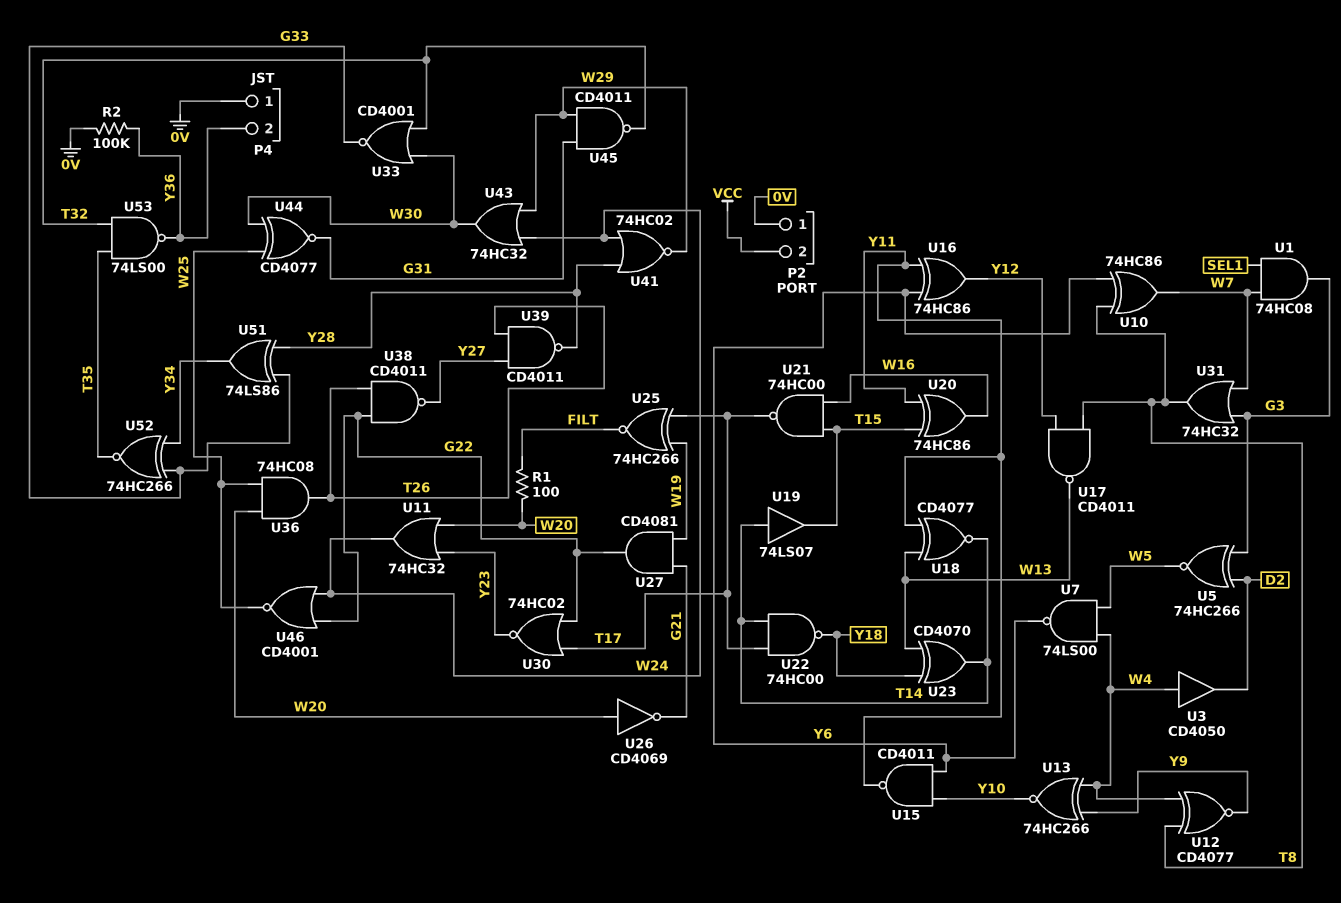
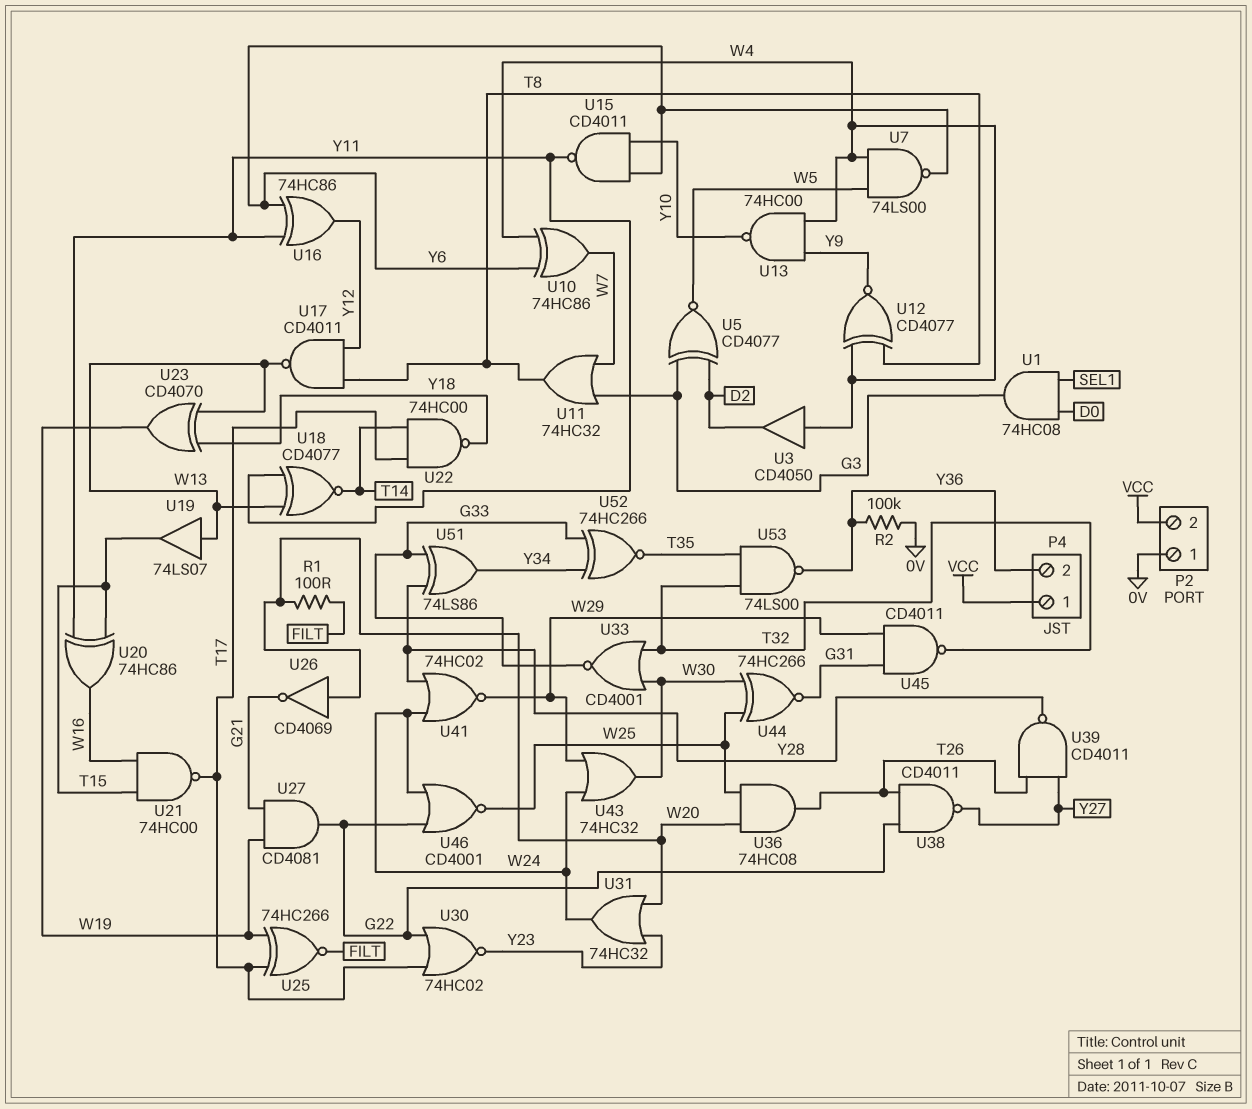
P4 pin 1: 0V -> VCC
U1: AND 74HC08 (in SEL1, in W7, out G3) -> AND 74HC08 (in D0, in SEL1, out G3)
U5: XNOR 74HC266 (in D2, in G3, out W5) -> XNOR CD4077 (in D2, in G3, out W5)
U10: XOR 74HC86 (in T8, in Y6, out W7) -> XOR 74HC86 (in W4, in Y6, out W7)
U11: OR 74HC32 (in W20, in Y23, out W24) -> OR 74HC32 (in G3, in W7, out T8)
U13: XNOR 74HC266 (in W4, in Y9, out Y10) -> NAND 74HC00 (in W4, in Y9, out Y10)
U19: buffer 74LS07 (in T14, out T15) -> buffer 74LS07 (in W13, out T15)
U23: XOR CD4070 (in W13, in Y18, out T14) -> XOR CD4070 (in W13, in Y18, out W19)
U31: OR 74HC32 (in G3, in W7, out T8) -> OR 74HC32 (in W20, in Y23, out W24)
U44: XNOR CD4077 (in W25, in W30, out G31) -> XNOR 74HC266 (in W25, in W30, out G31)

